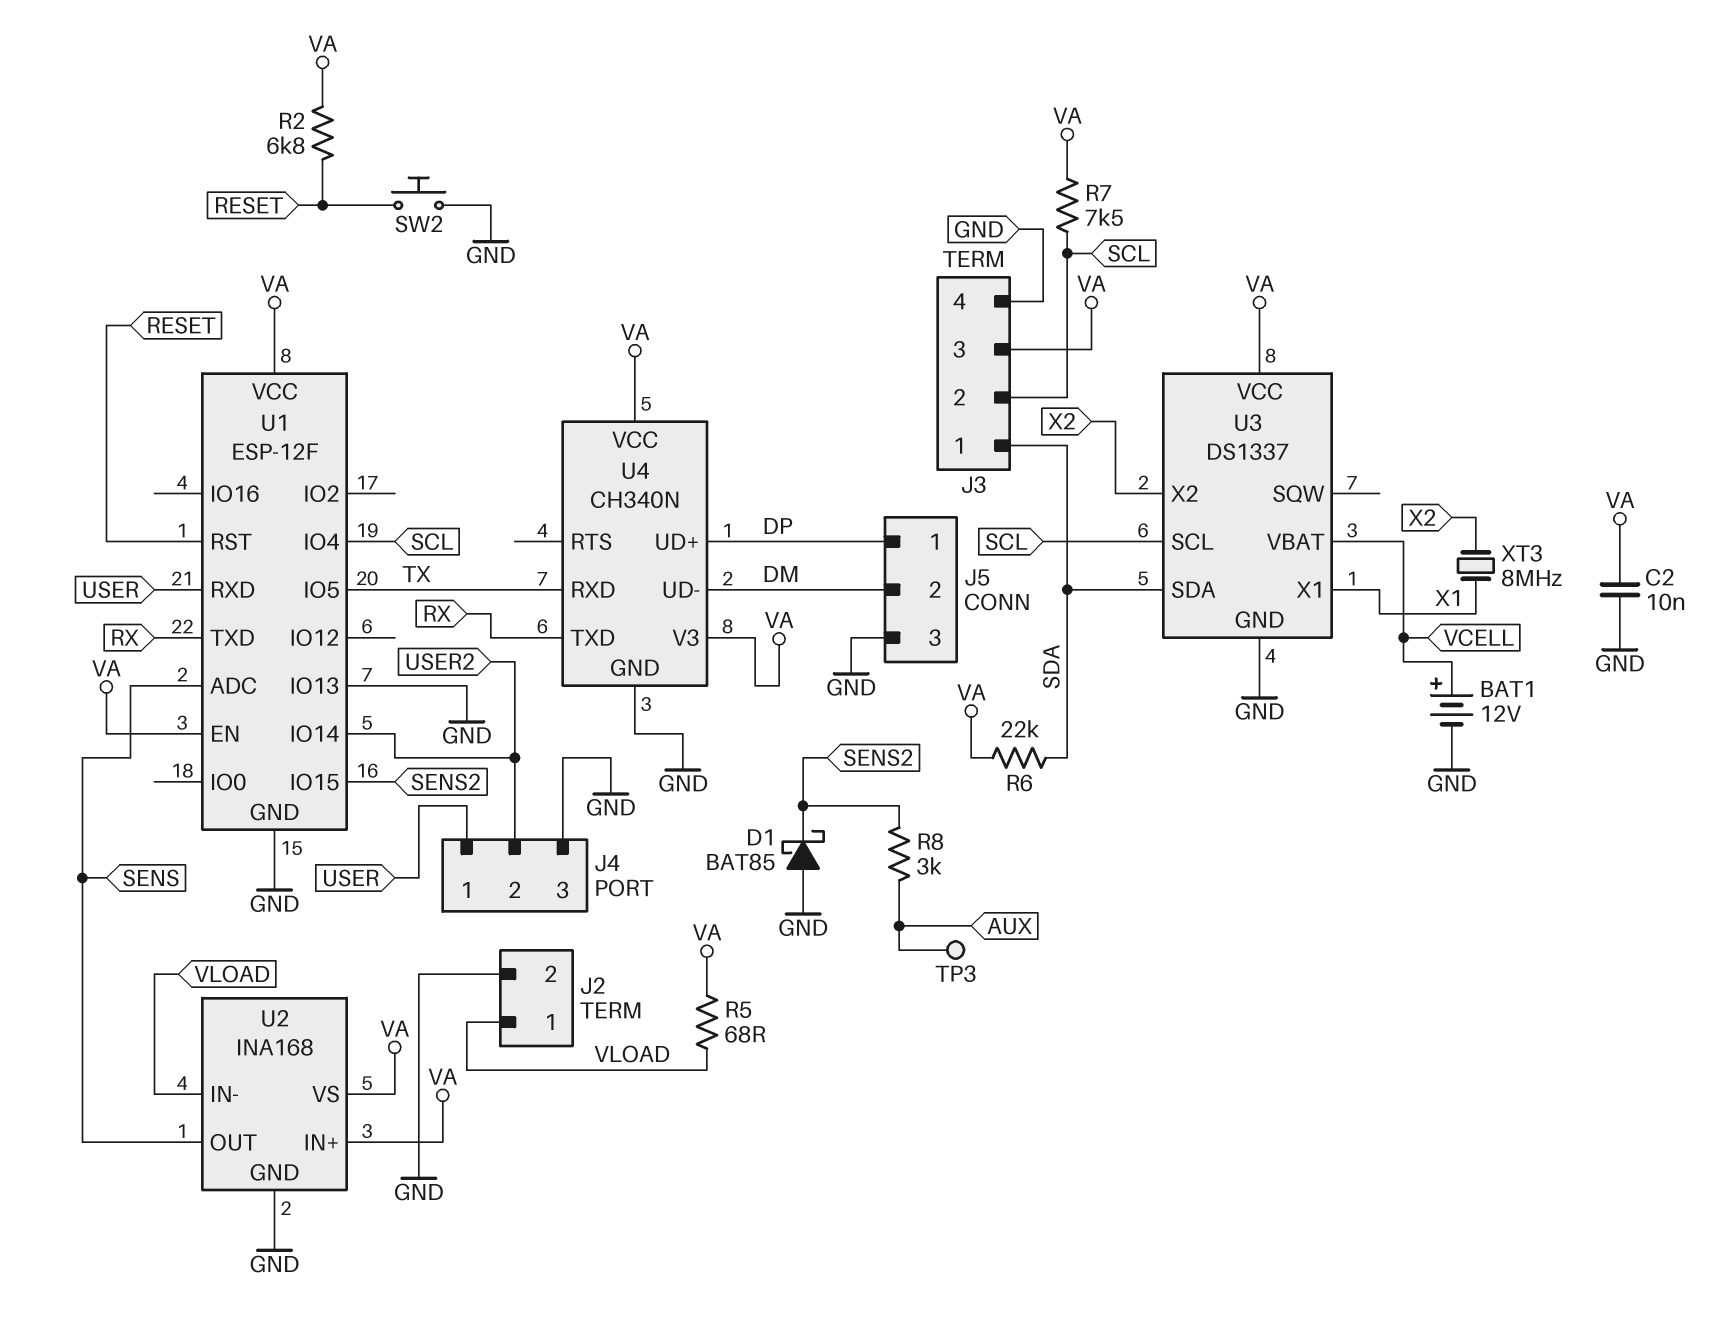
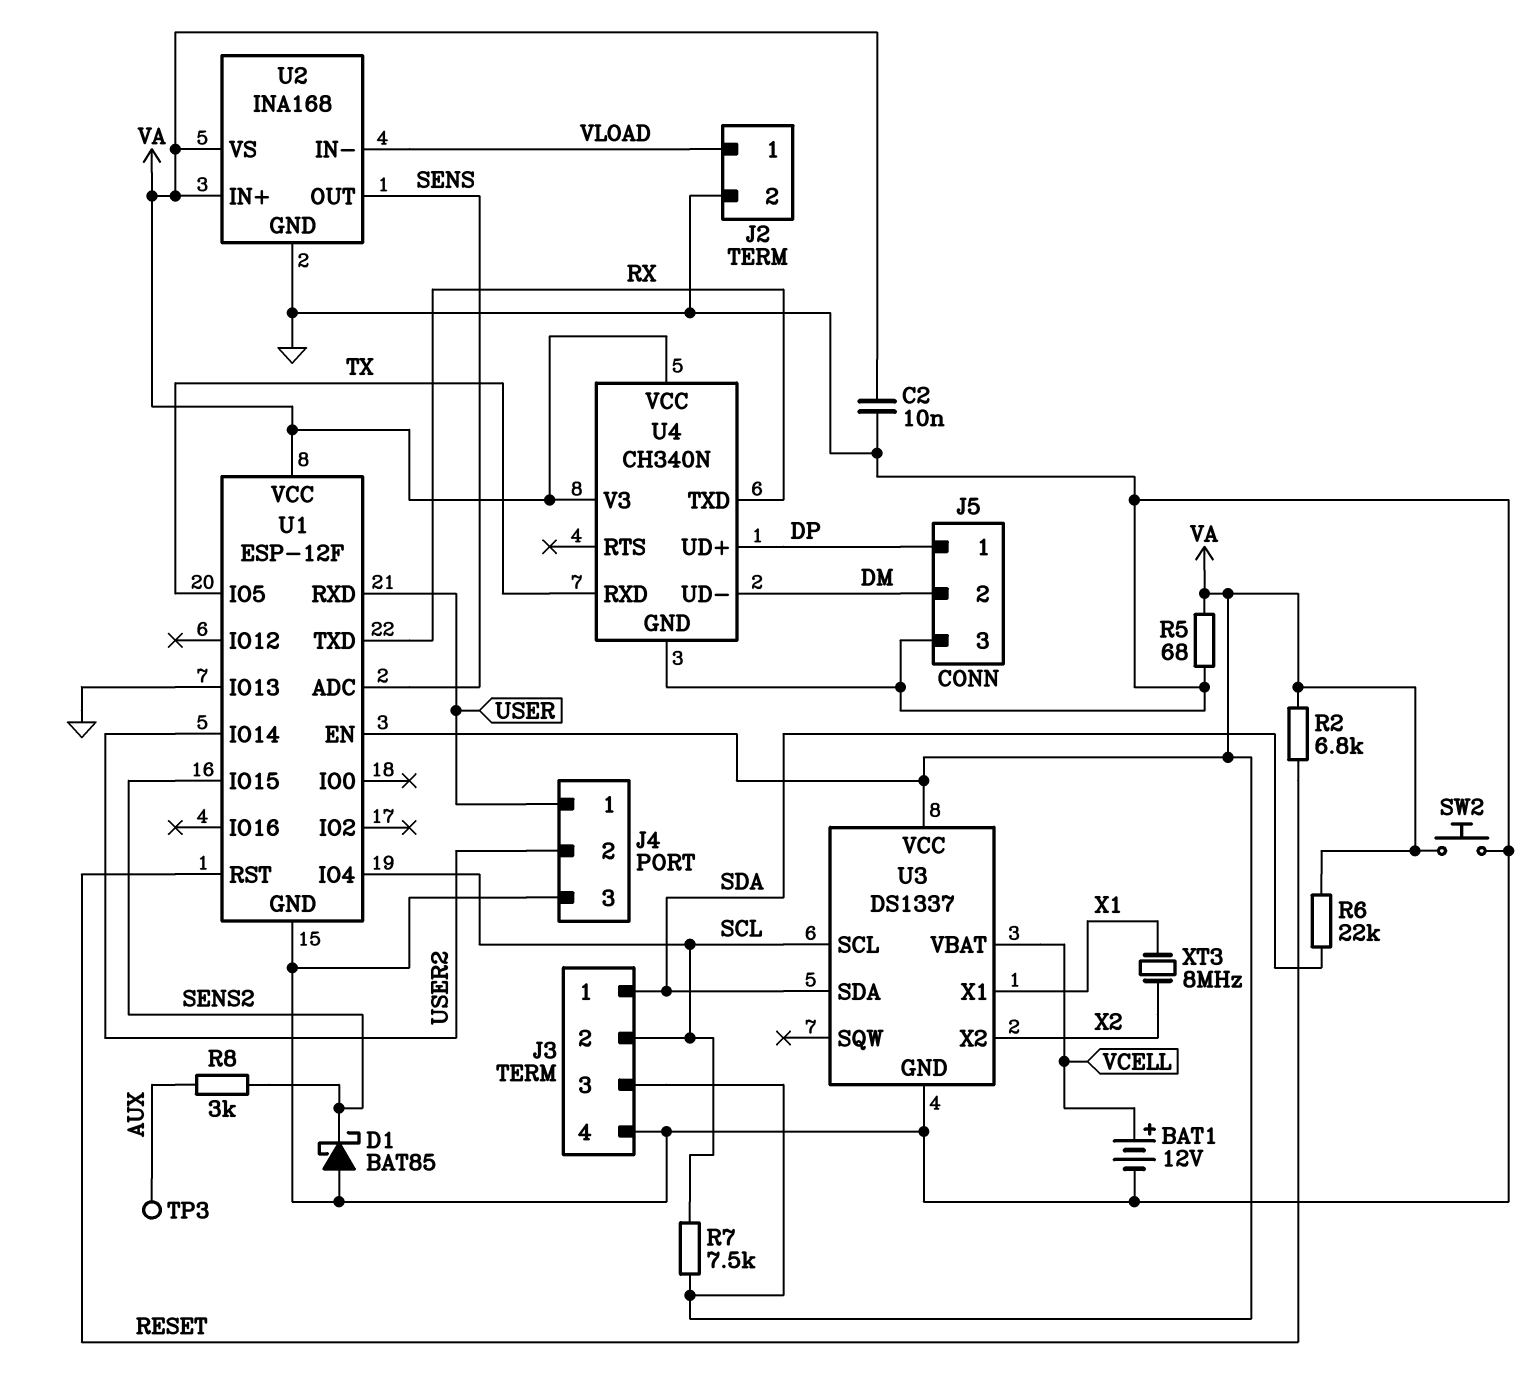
R5: 68 (VA, VLOAD) -> 68 (GND, VA)
SW2: button (GND, RESET) -> button (GND, VA)

